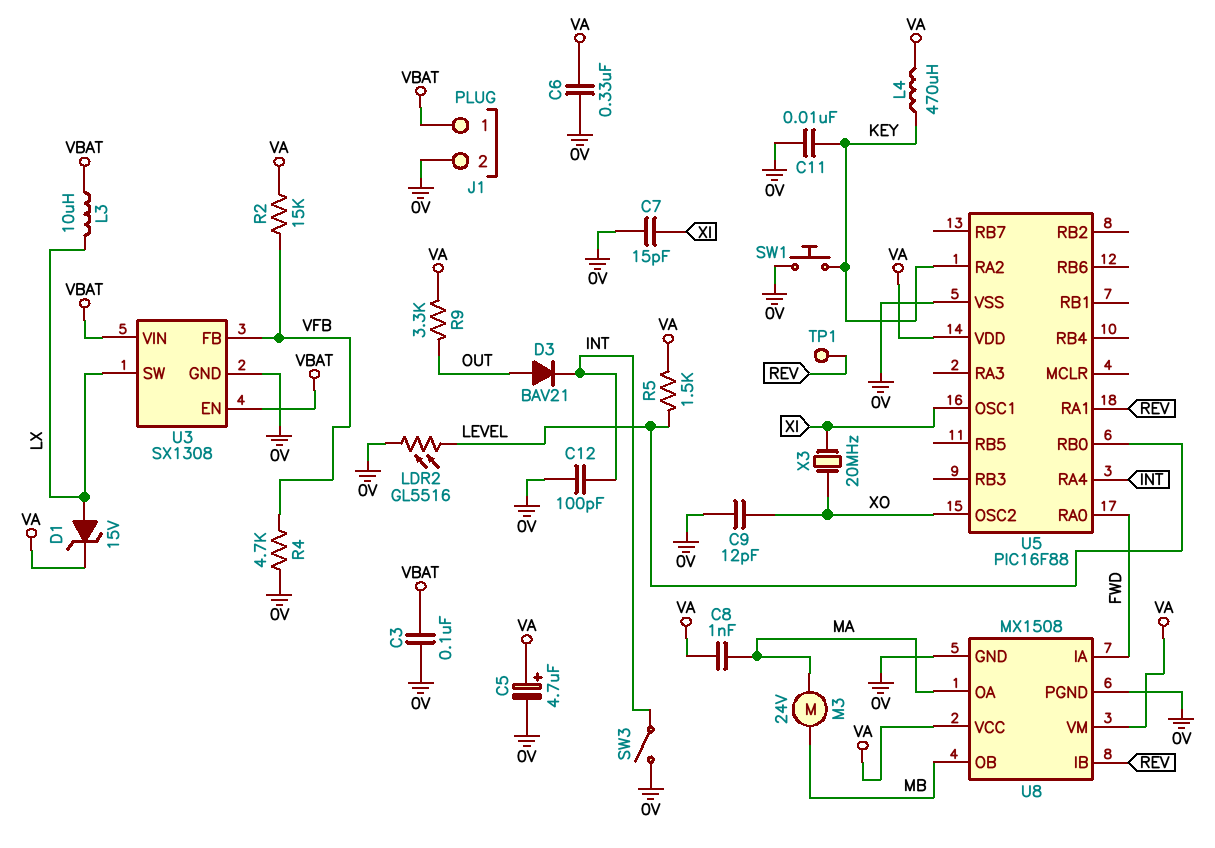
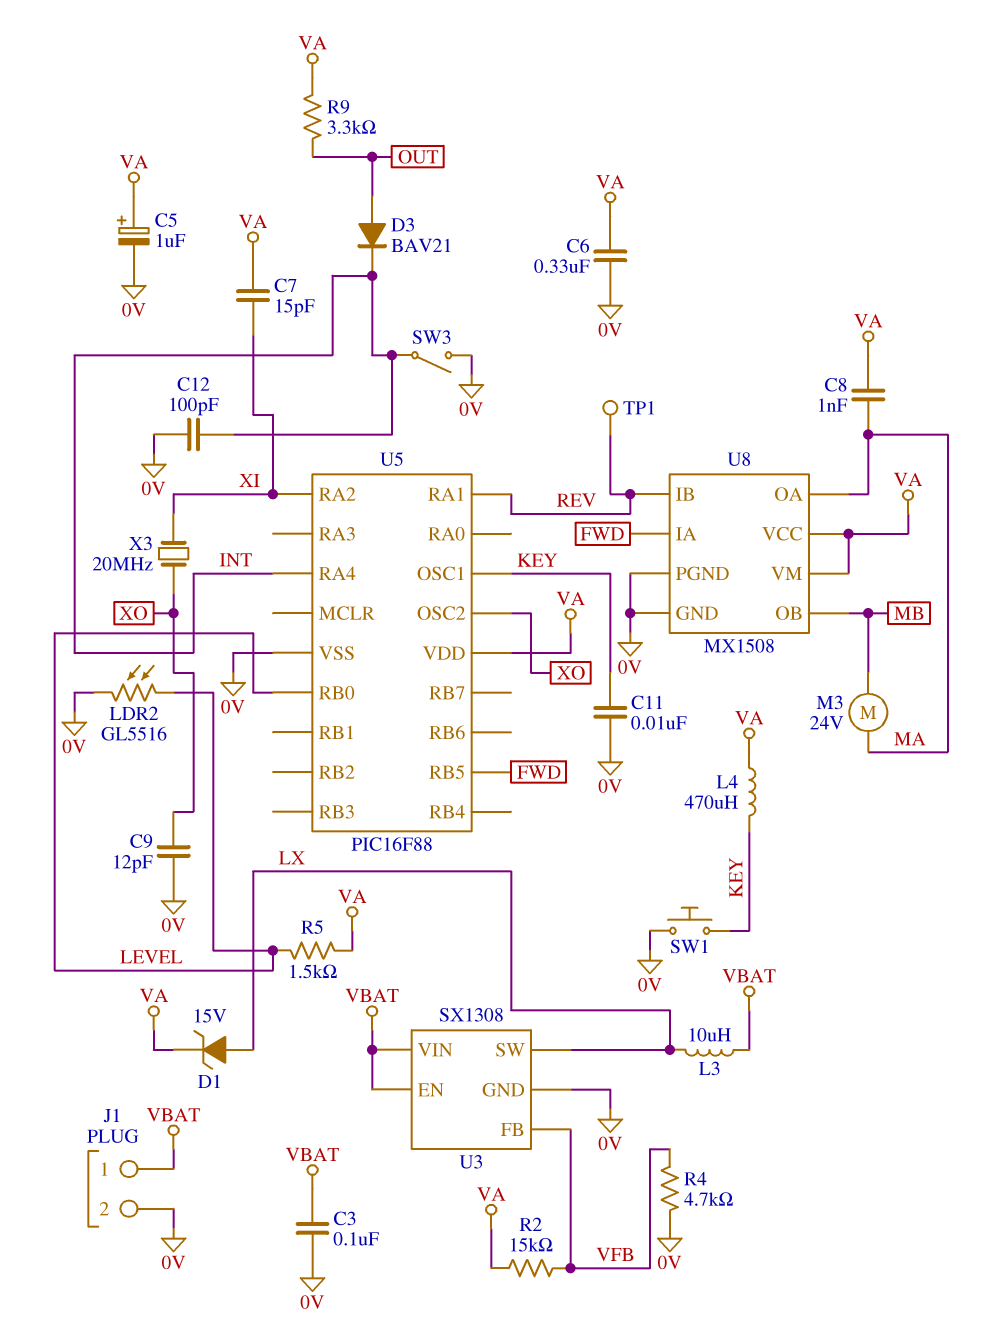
C5: 4.7uF (plus VA, minus 0V) -> 1uF (plus VA, minus 0V)
C7: 15pF (0V, XI) -> 15pF (VA, XI)
U5 pin OSC1: XI -> KEY
U5 pin RA0: FWD -> none
U5 pin RA2: KEY -> XI
U5 pin RB5: none -> FWD

